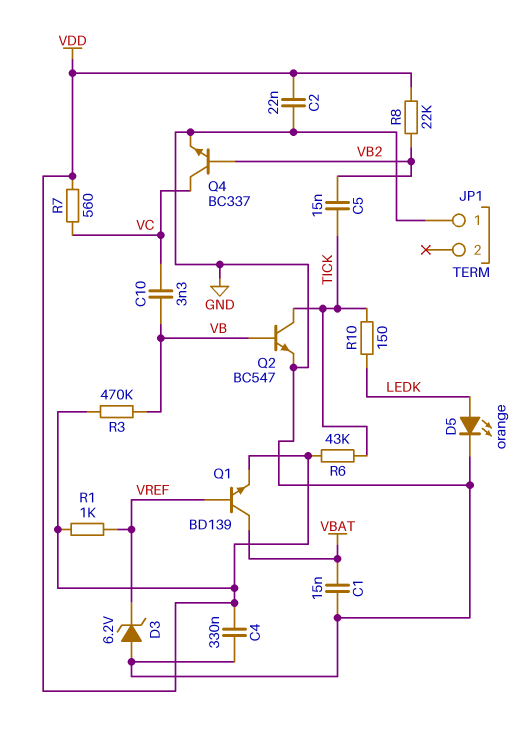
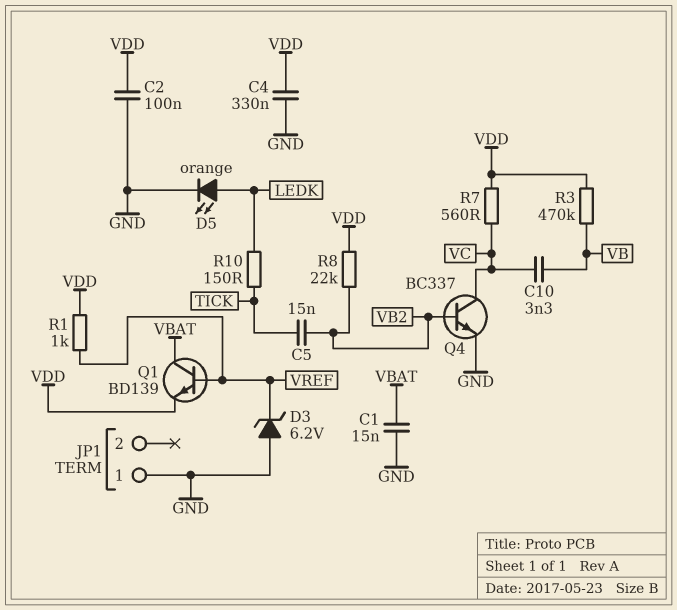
C2: 22nF (GND, VDD) -> 100nF (GND, VDD)
Q2: NPN BC547 (B VB, C TICK, E GND) -> none
R6: 43k (TICK, VDD) -> none

